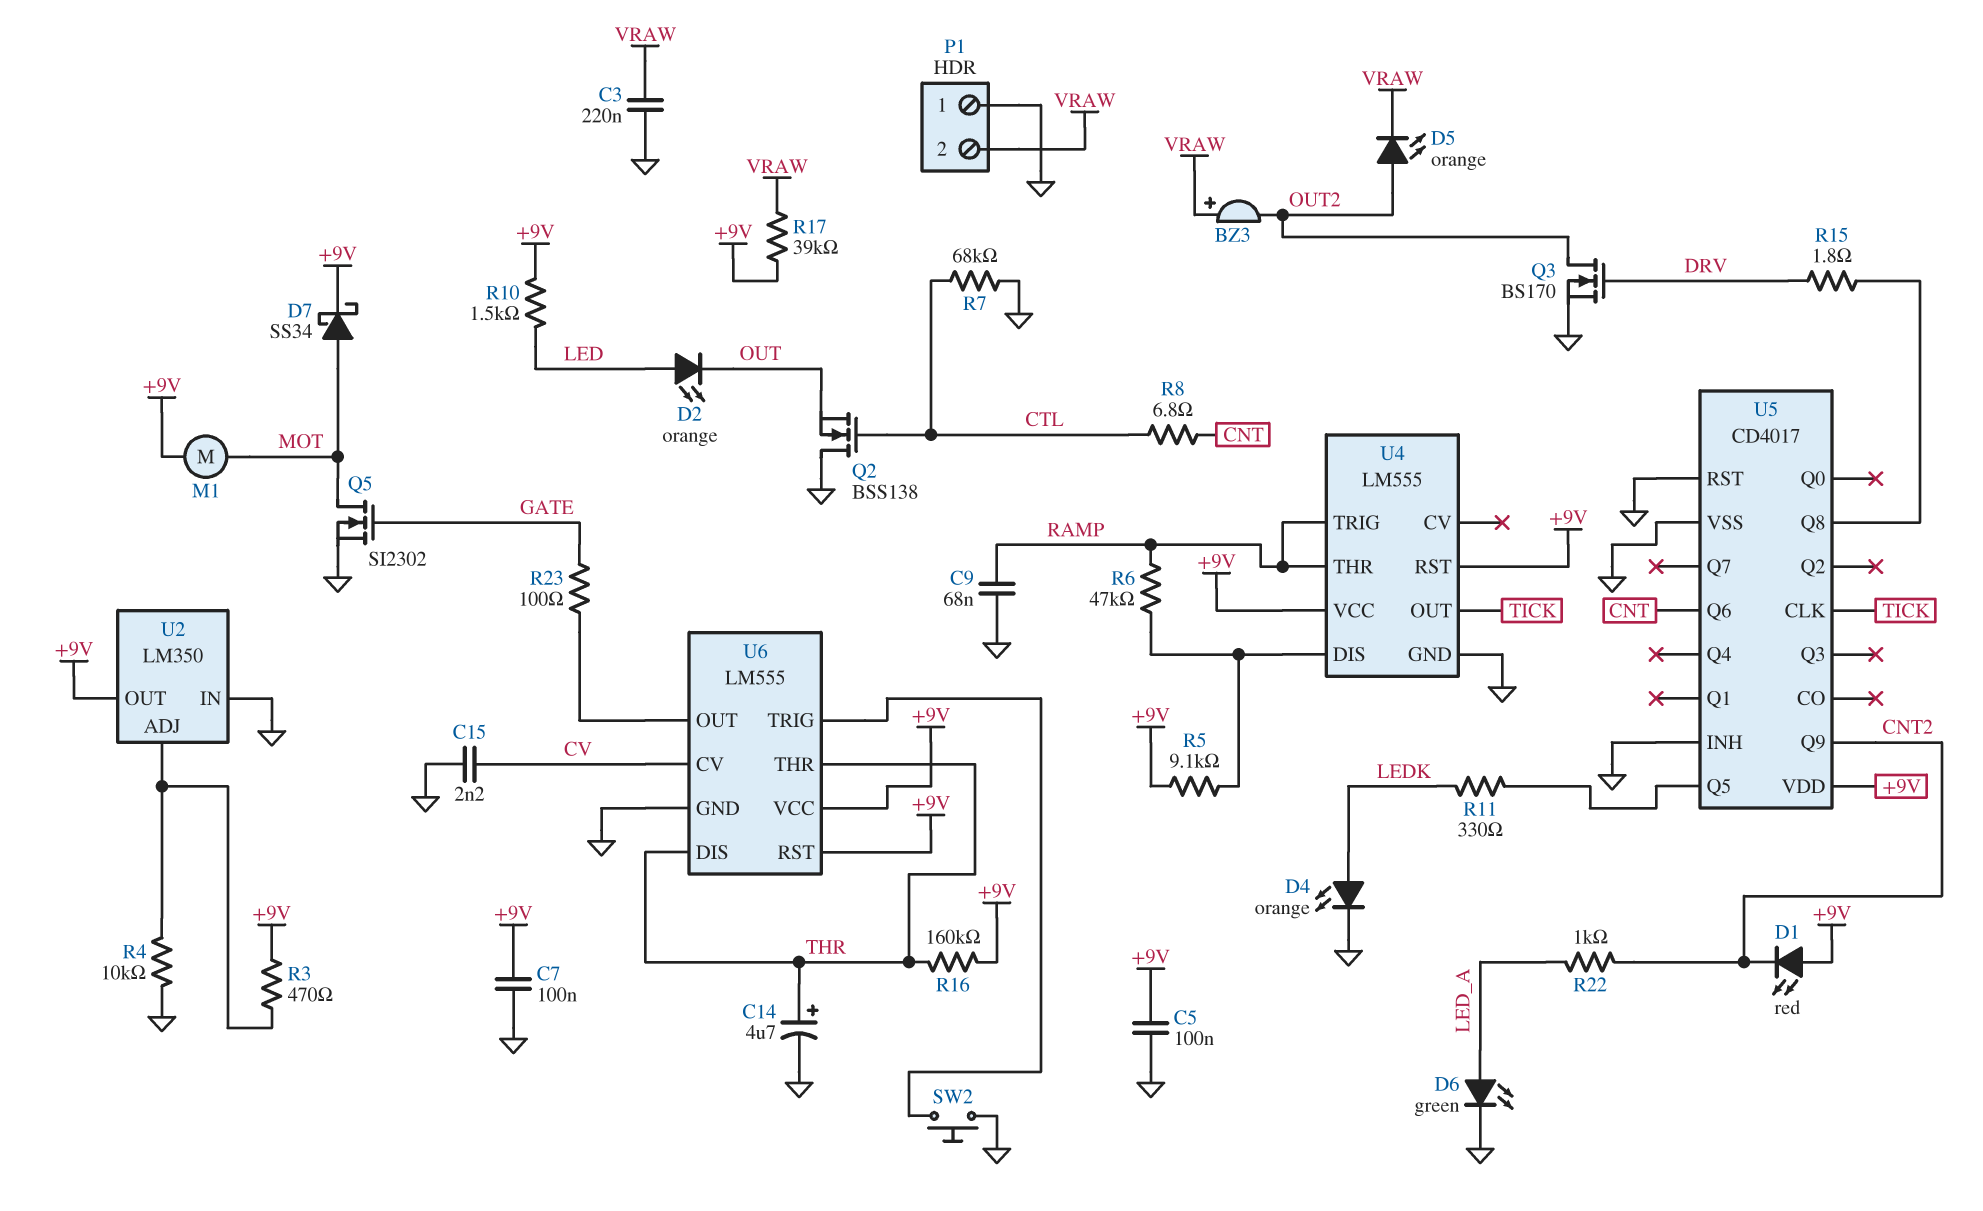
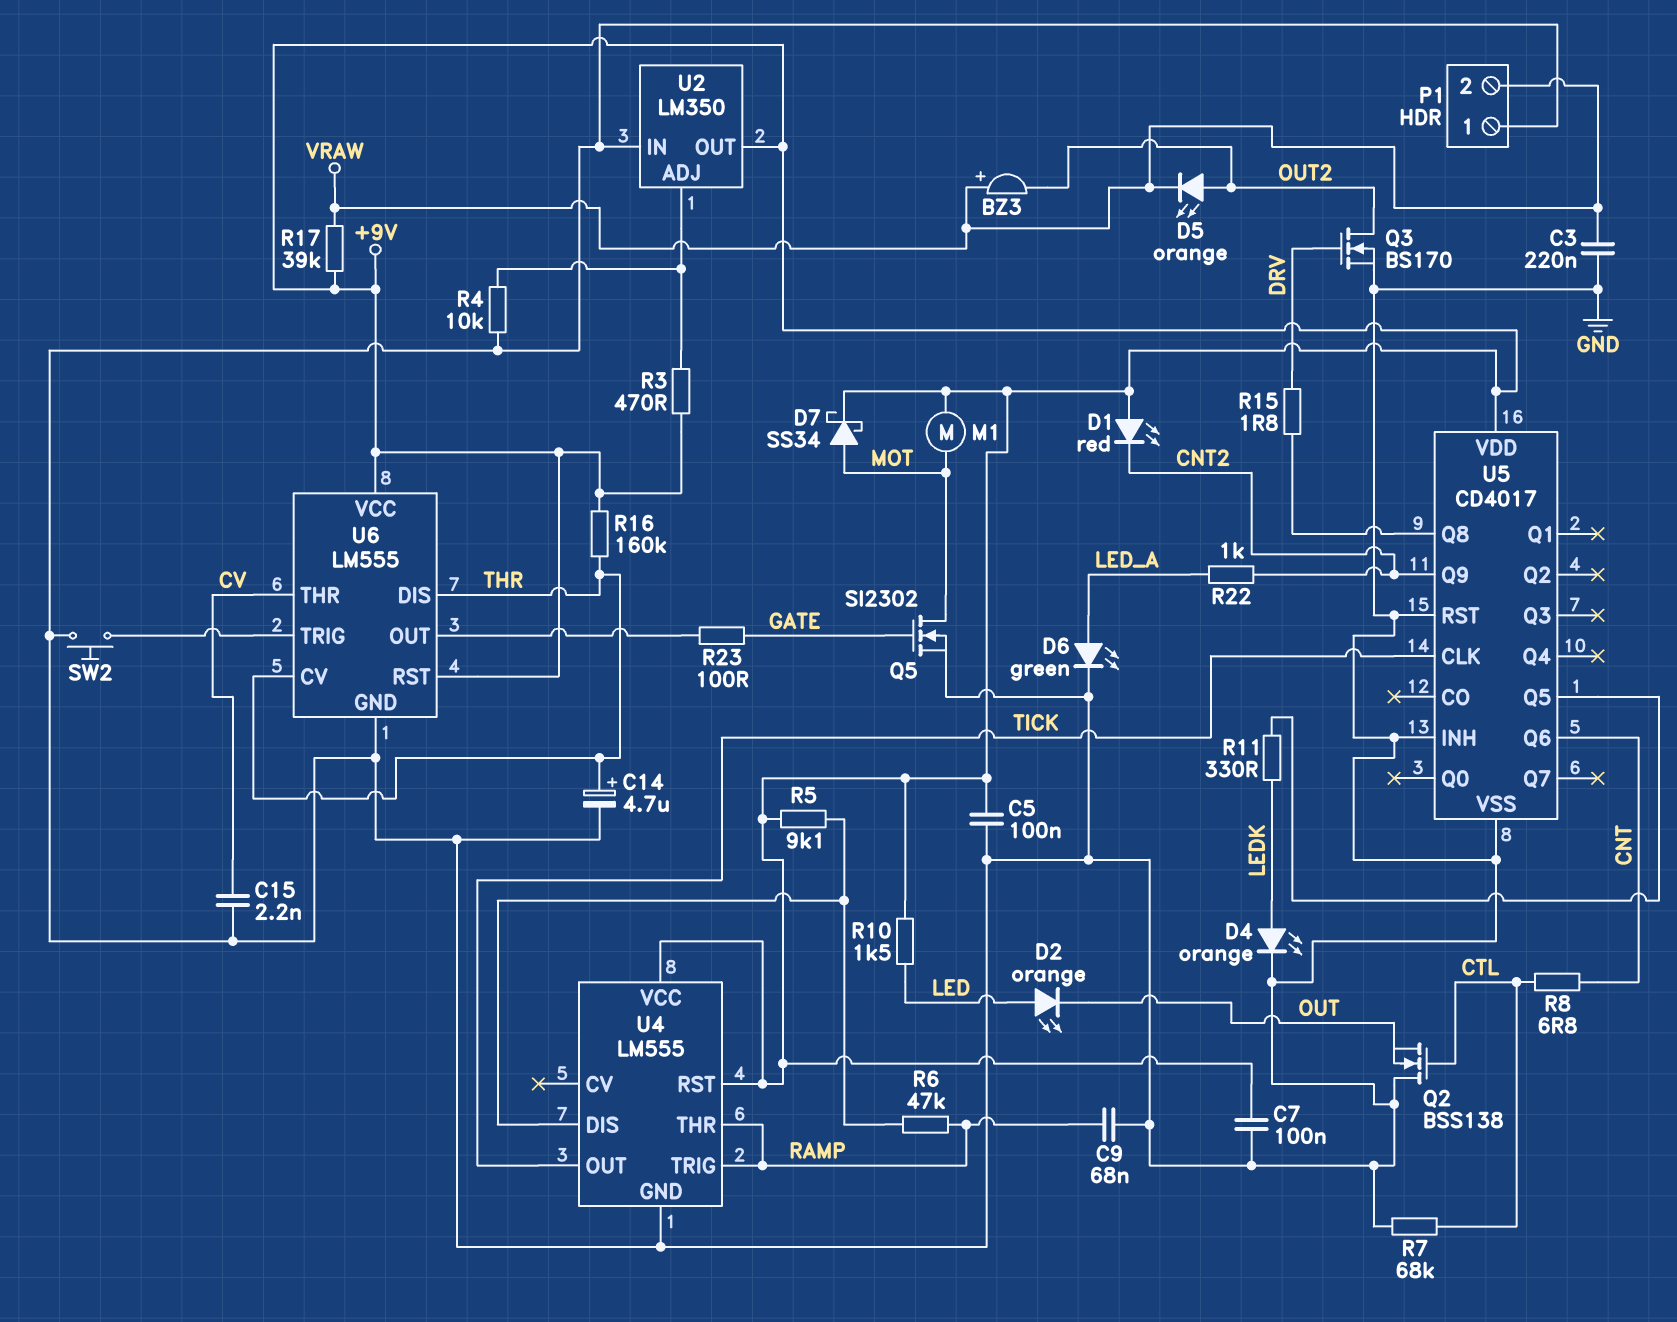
U6 pin CV: CV -> THR
U6 pin THR: THR -> CV

